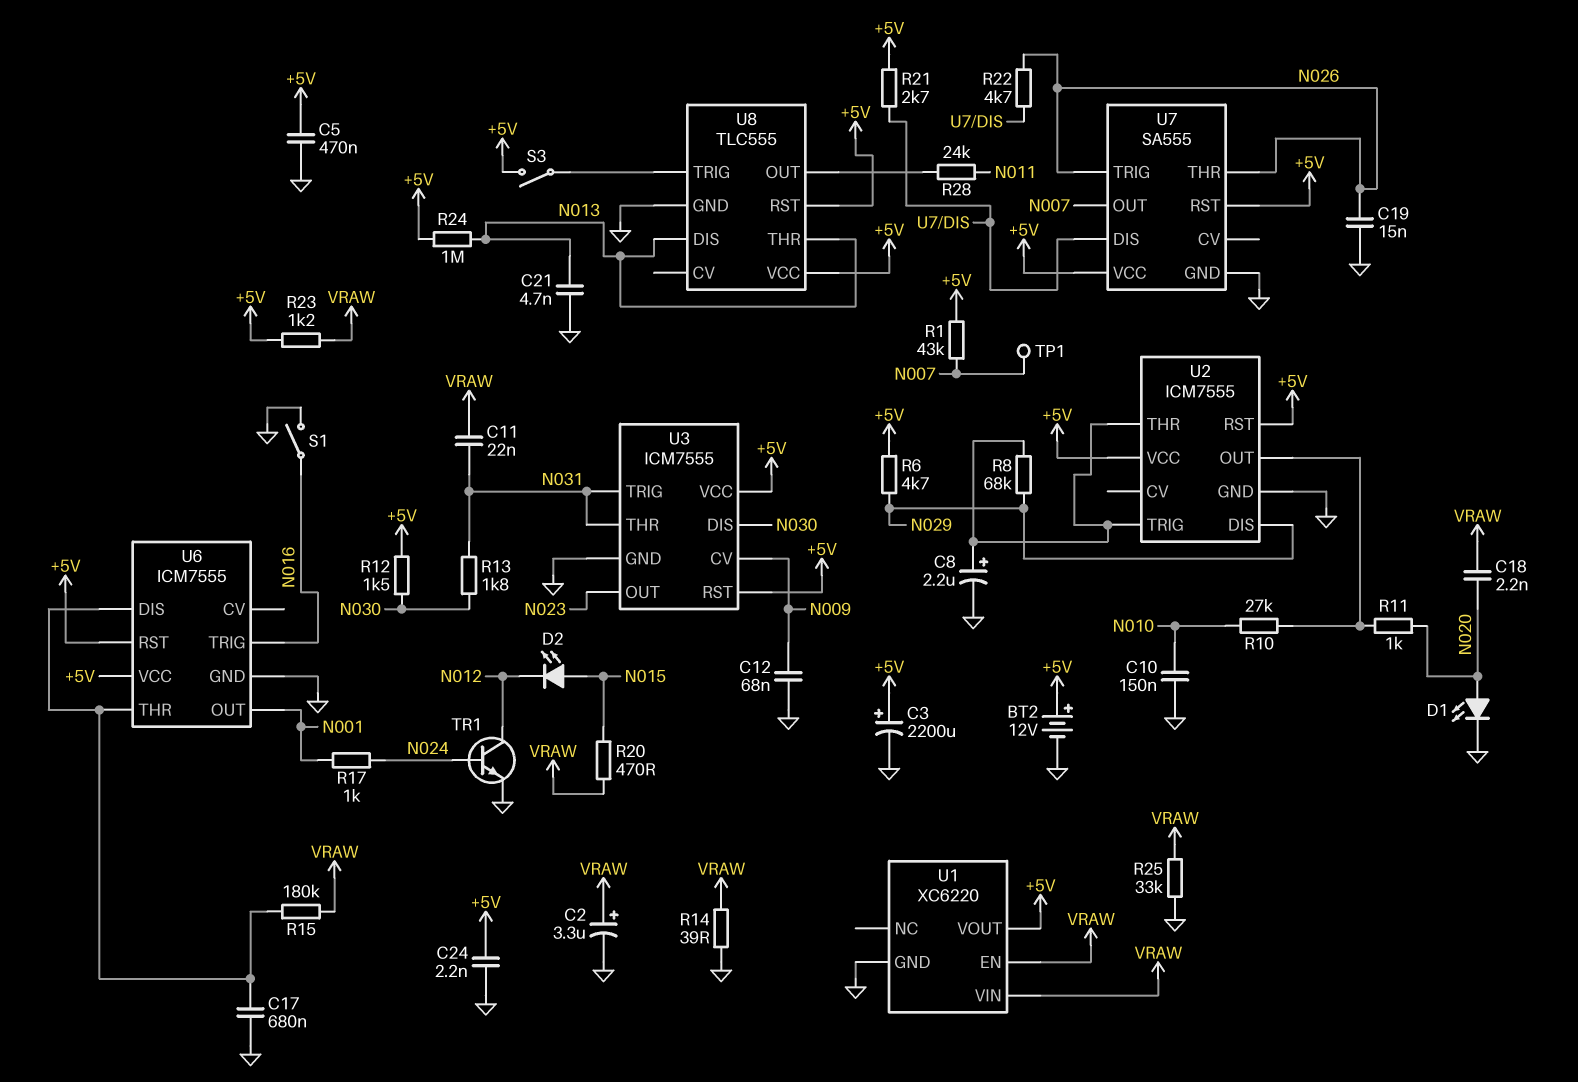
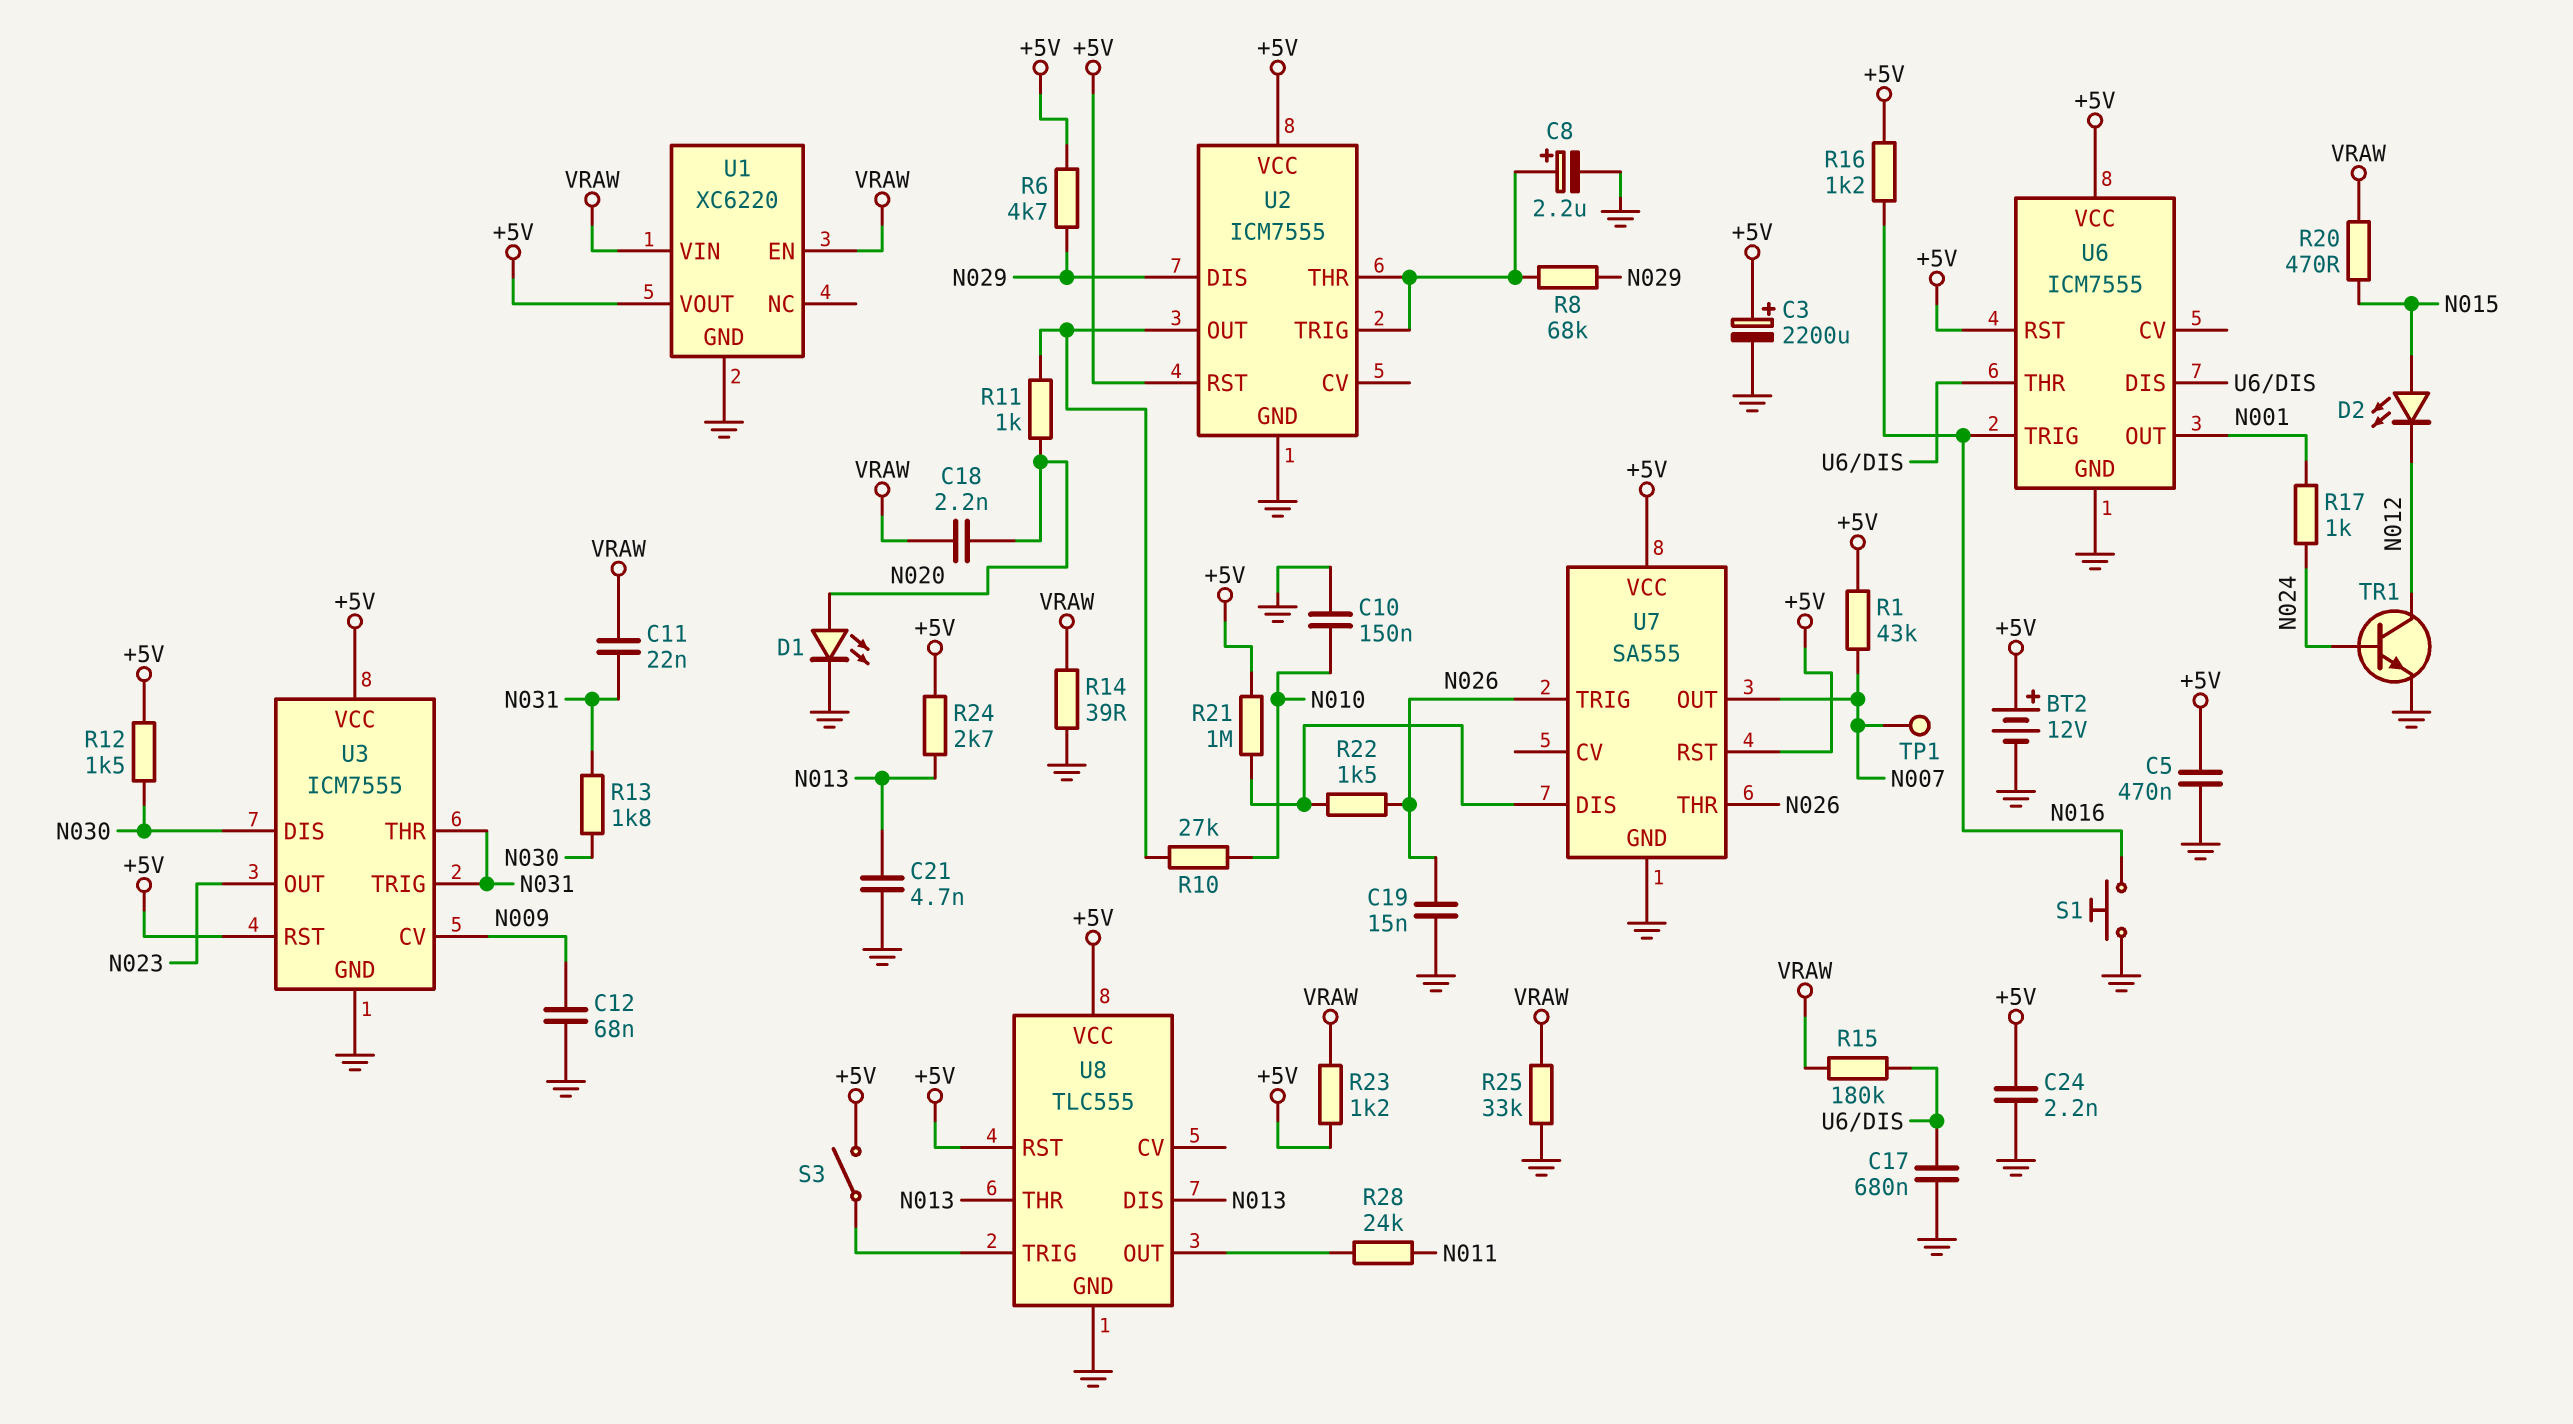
C2: 3.3uF (plus VRAW, minus GND) -> none
R16: none -> 1.2k (+5V, N016)
R21: 2.7k (+5V, U7/DIS) -> 1M (+5V, U7/DIS)
R22: 4.7k (N026, U7/DIS) -> 1.5k (N026, U7/DIS)
R24: 1M (+5V, N013) -> 2.7k (+5V, N013)
S1: switch (GND, N016) -> button (GND, N016)

